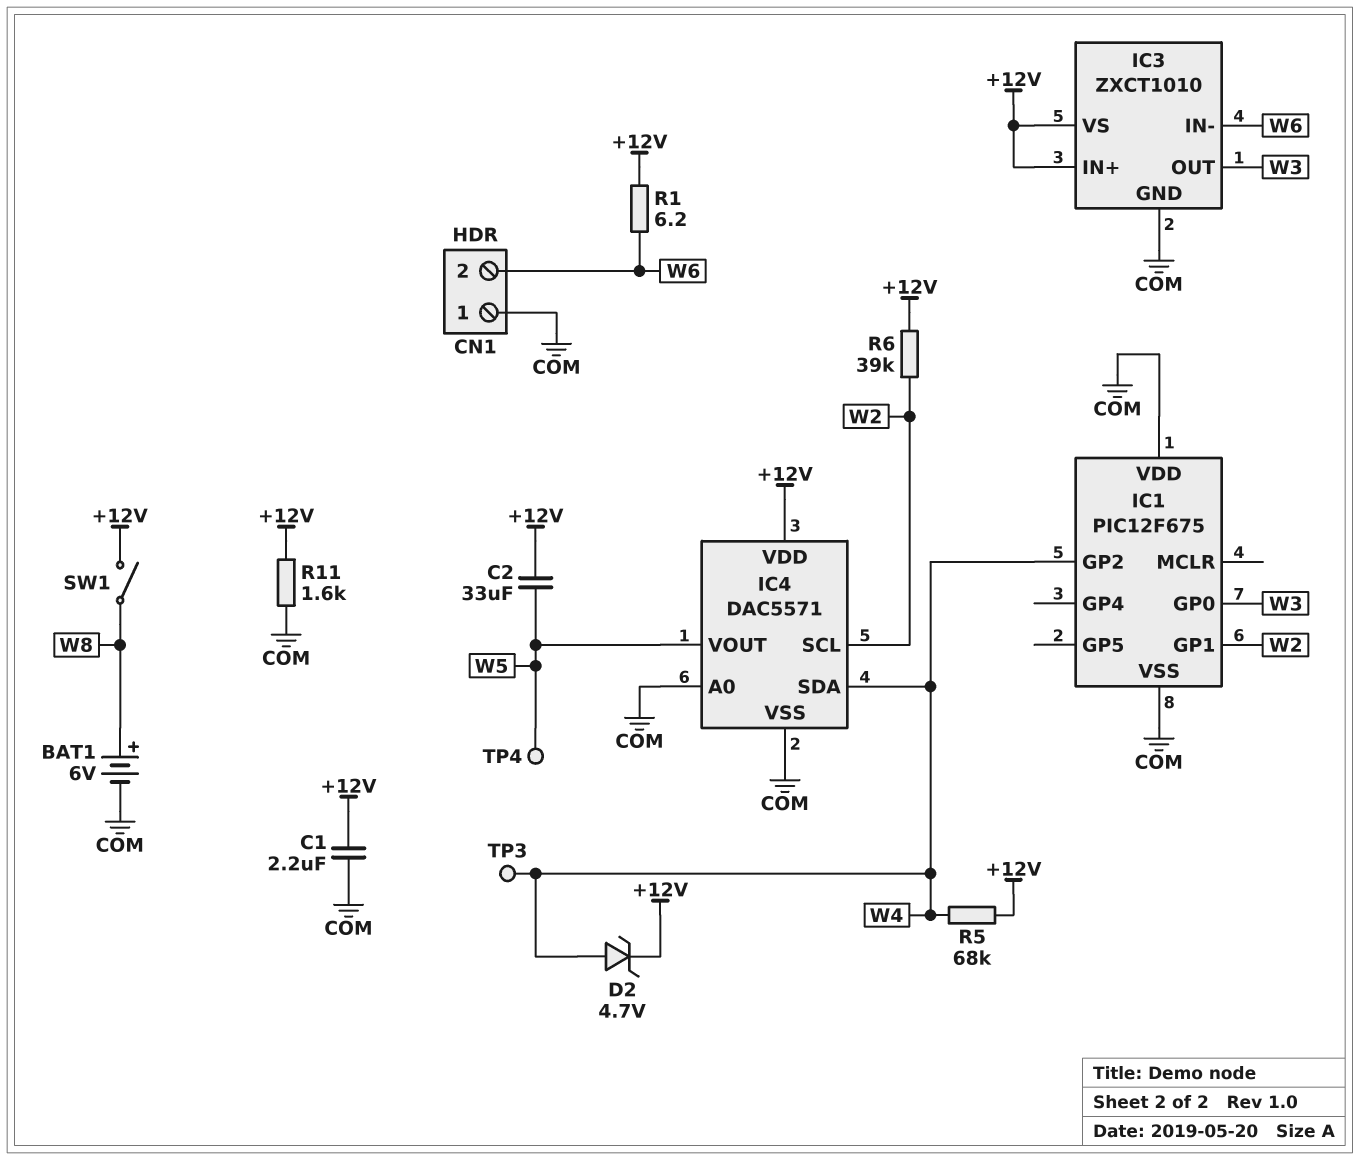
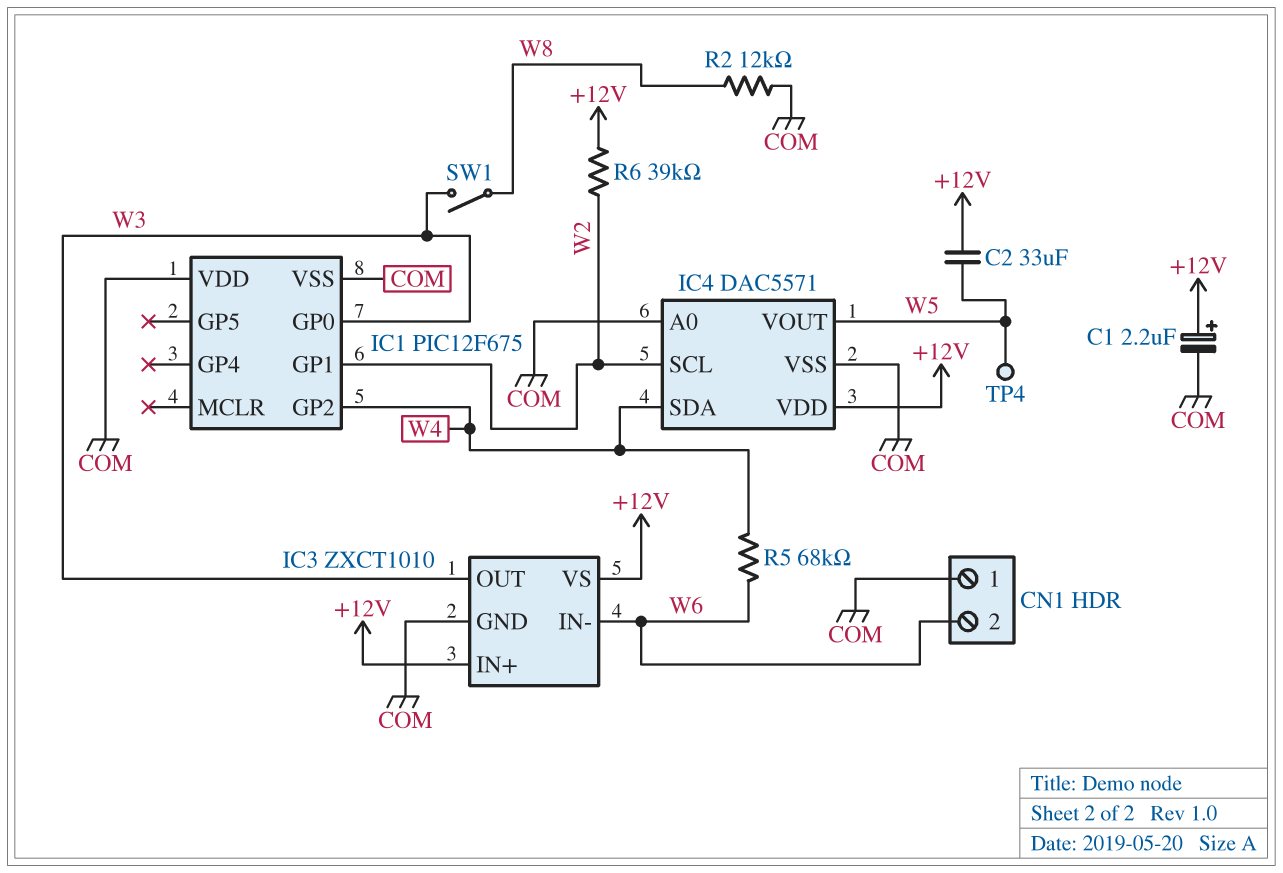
BAT1: 6V (plus W8, minus COM) -> none
C1: 2.2uF (+12V, COM) -> 2.2uF (plus +12V, minus COM)
D2: zener 4.7V (A W4, K +12V) -> none
R1: 6.2 (+12V, W6) -> none
R2: none -> 12k (COM, W8)
R5: 68k (+12V, W4) -> 68k (W4, W6)
R11: 1.6k (+12V, COM) -> none
SW1: switch (+12V, W8) -> switch (W3, W8)
TP3: test point (W4) -> none

